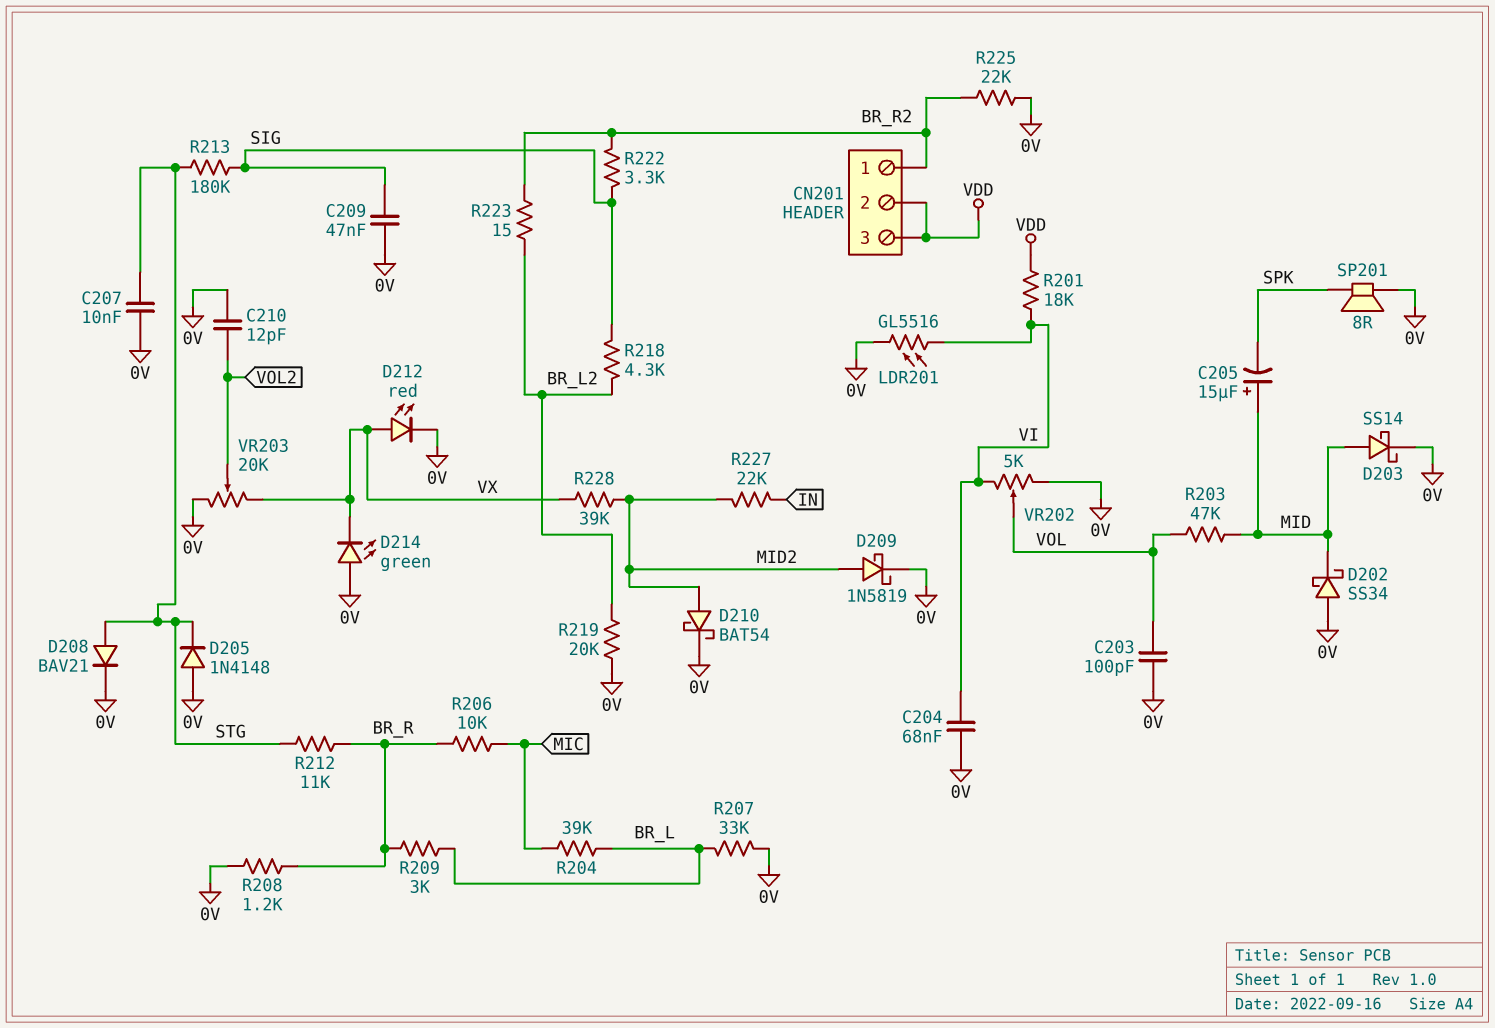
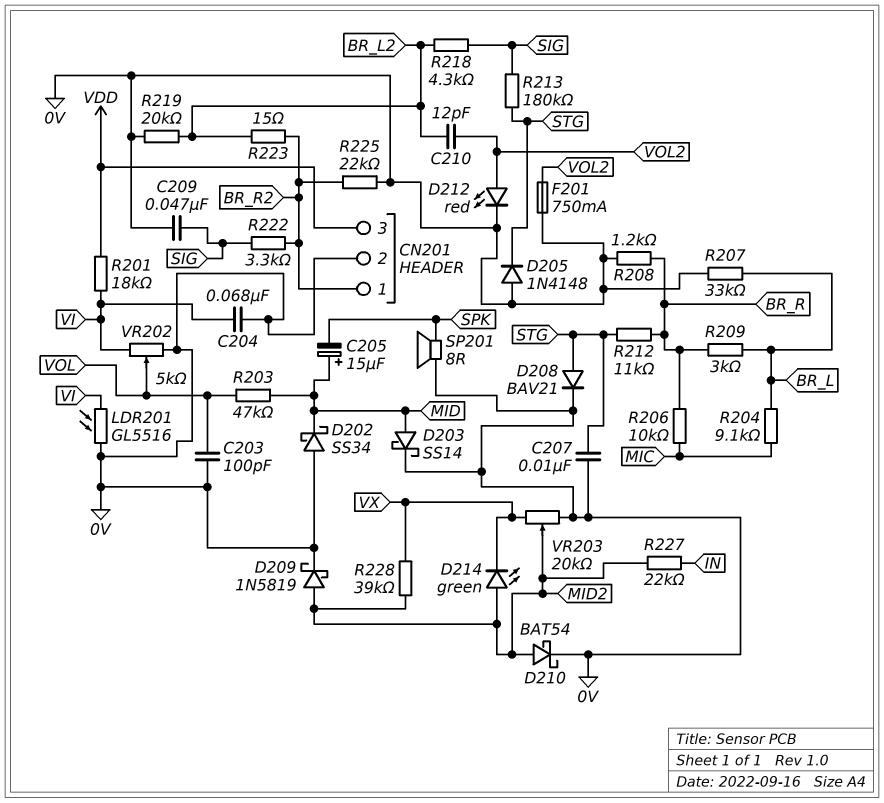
C210: 12pF (0V, VOL2) -> 12pF (BR_L2, VOL2)
CN201 pin 2: VDD -> 0V
D212: LED red (A VX, K 0V) -> LED red (A VOL2, K 0V)
D214: LED green (A 0V, K VX) -> LED green (A MID2, K VX)
F201: none -> 750mA (0V, VOL2)
R204: 39k (BR_L, MIC) -> 9.1k (BR_L, MIC)
VR203: 20k (0V, VX, wiper VOL2) -> 20k (0V, VX, wiper MID2)

